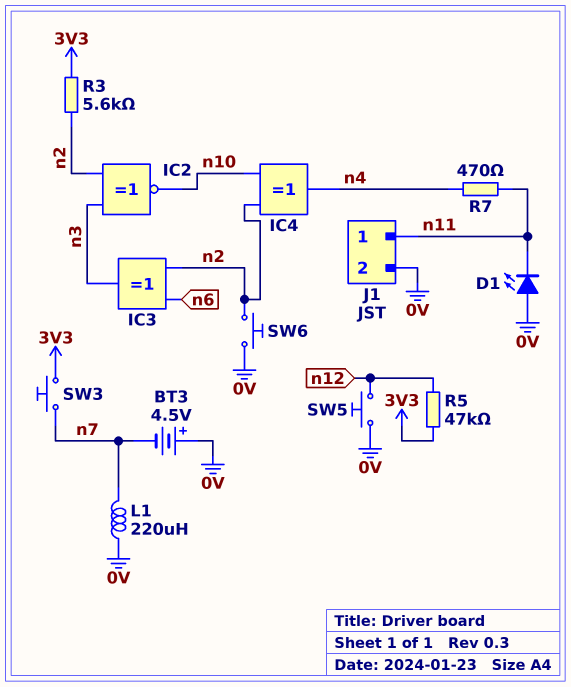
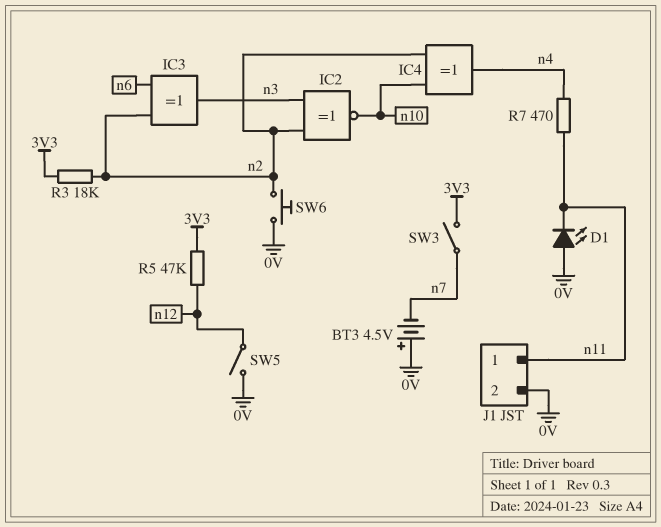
L1: 220uH (0V, n7) -> none
R3: 5.6k (3V3, n2) -> 18k (3V3, n2)
SW3: button (3V3, n7) -> switch (3V3, n7)
SW5: button (0V, n12) -> switch (0V, n12)

